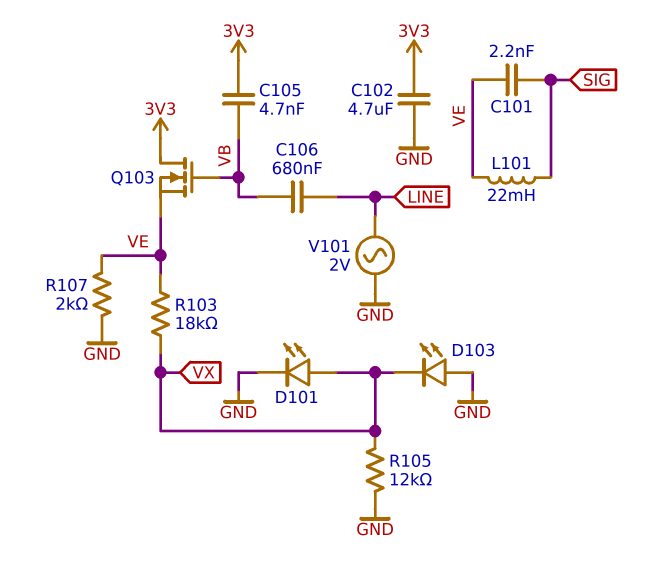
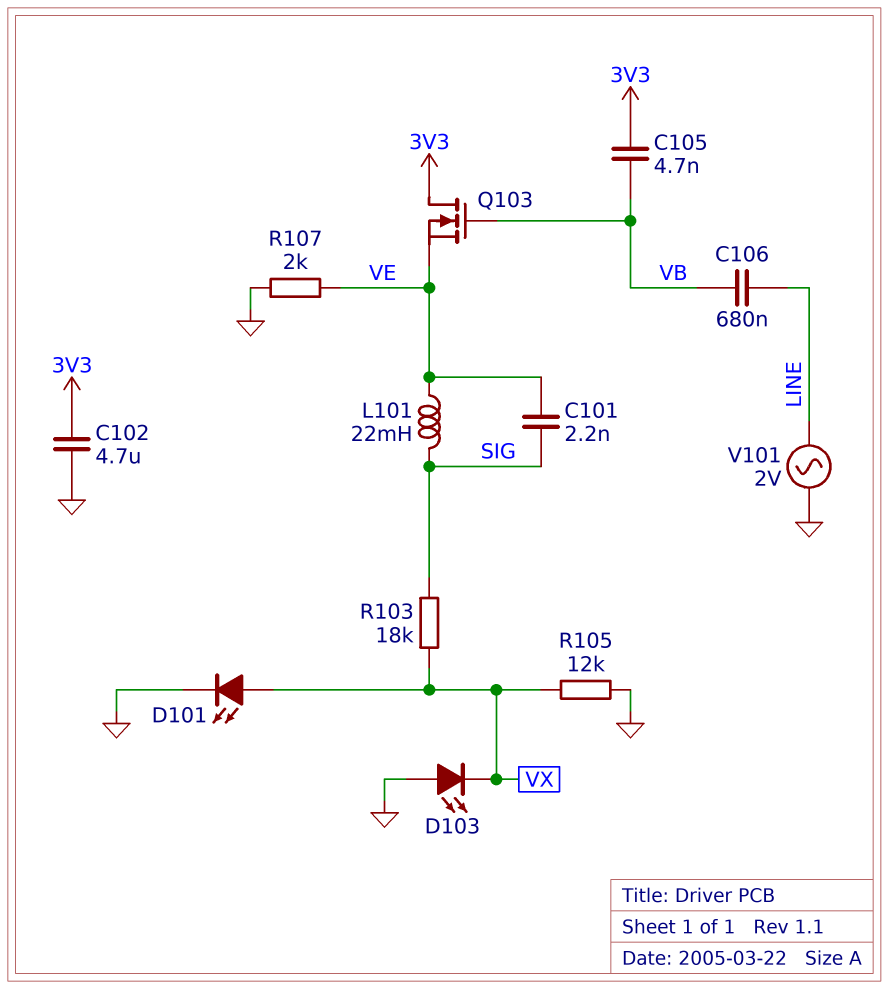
R103: 18k (VE, VX) -> 18k (SIG, VX)

